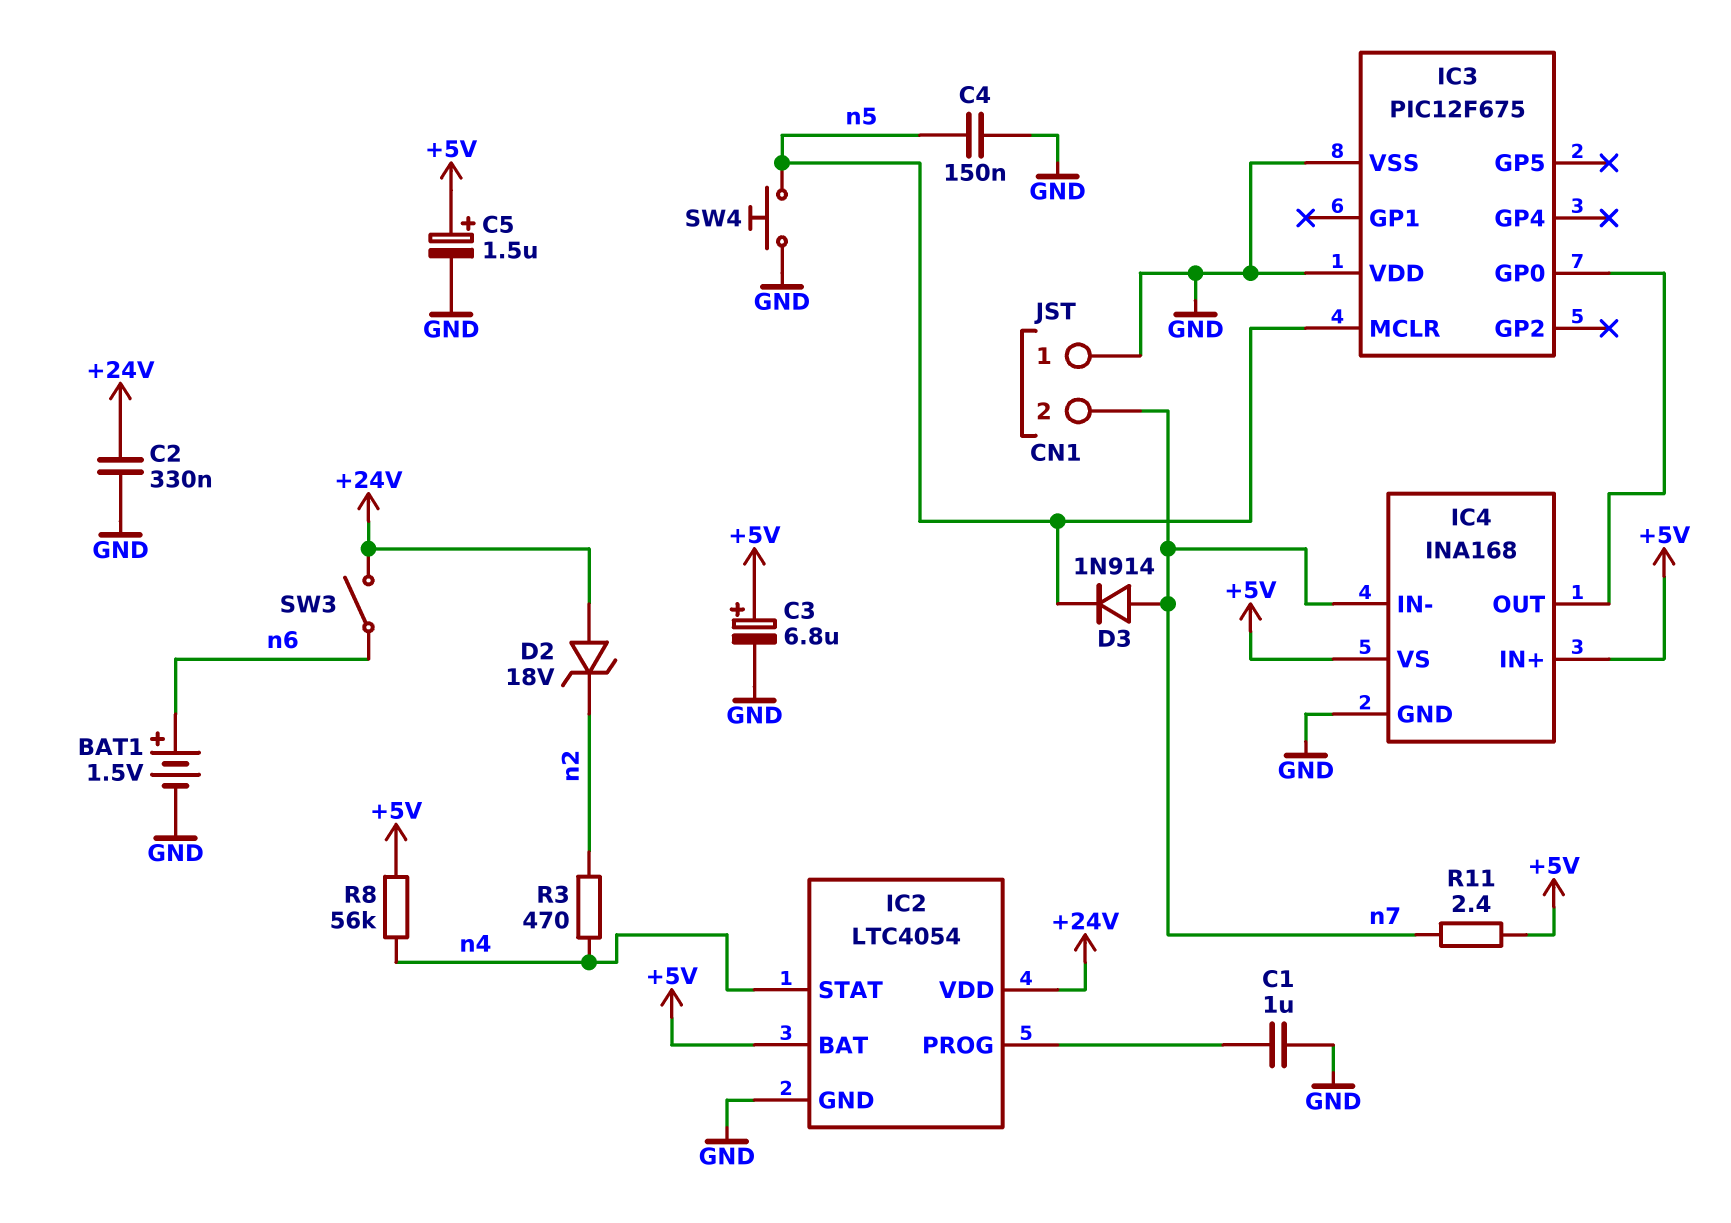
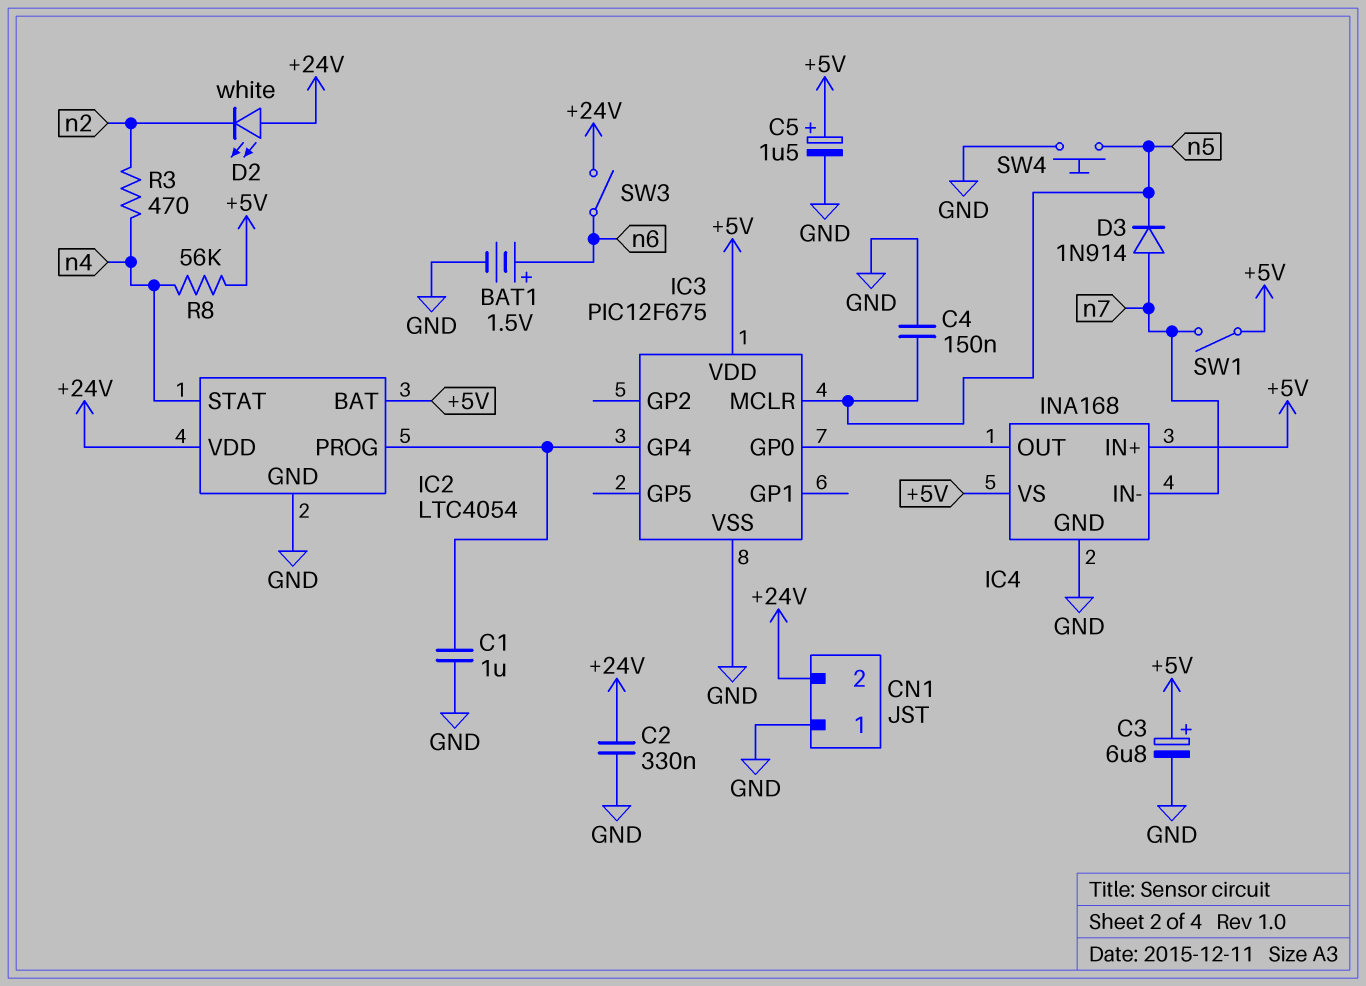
CN1 pin 2: n7 -> +24V
D2: zener 18V (A +24V, K n2) -> LED white (A +24V, K n2)
IC3 pin GP4: none -> IC2/PROG
IC3 pin VDD: GND -> +5V
R11: 2.4 (+5V, n7) -> none
SW1: none -> switch (+5V, n7)

